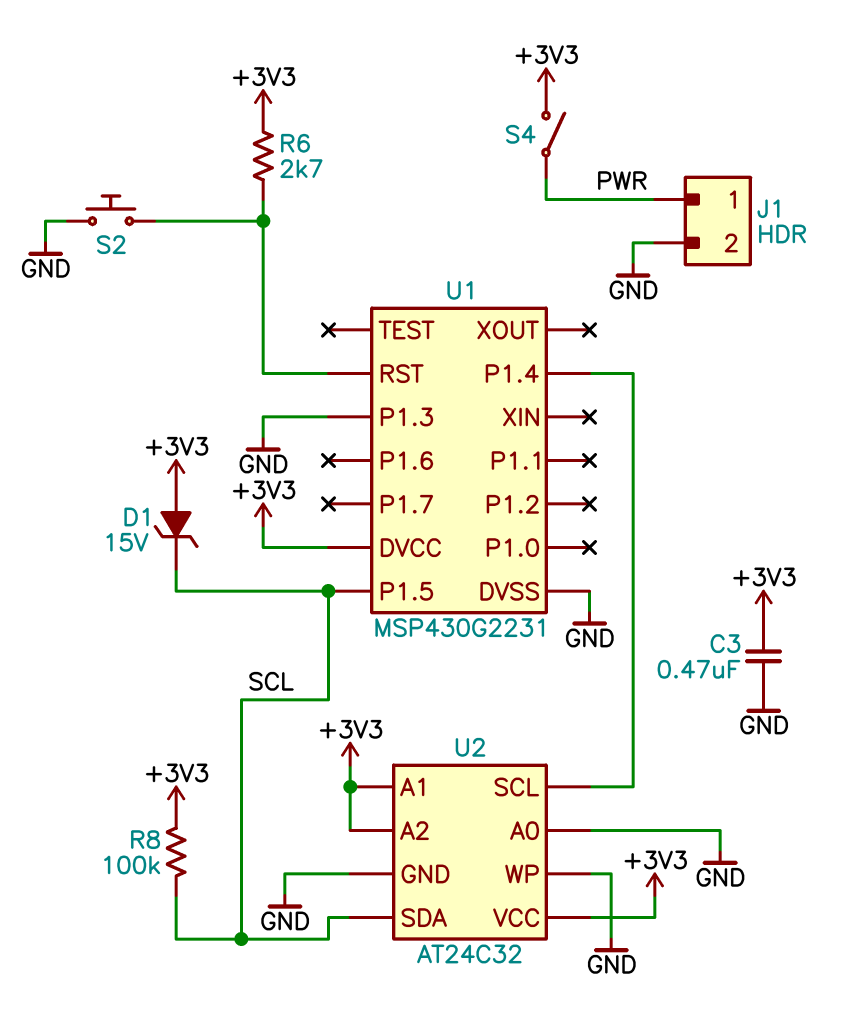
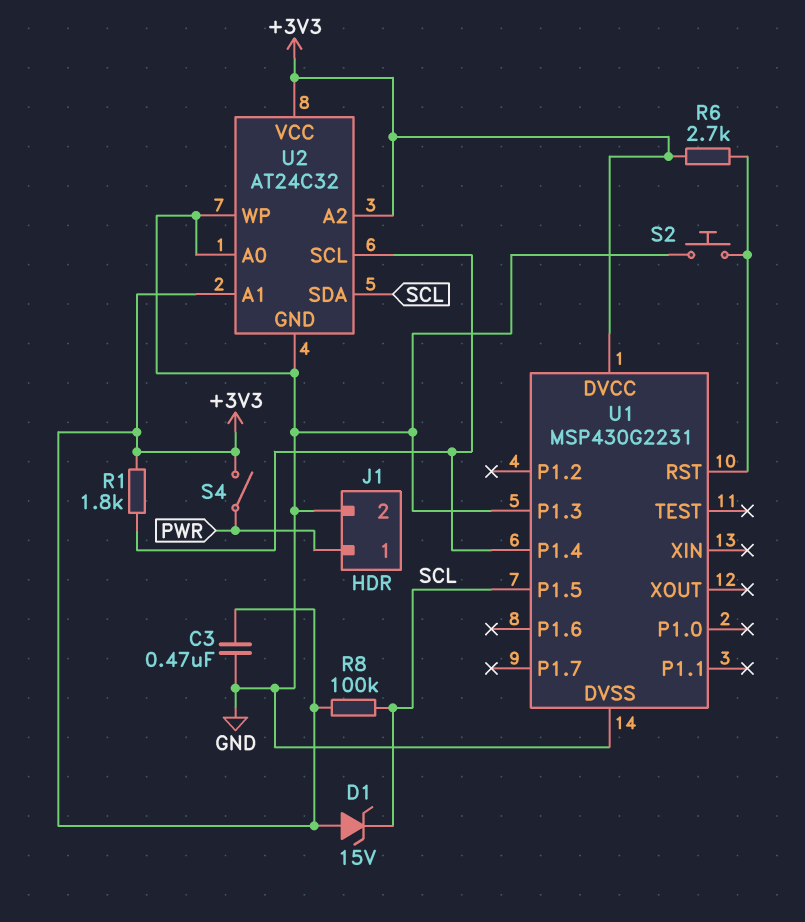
R1: none -> 1.8k (+3V3, U1/P1.4)

